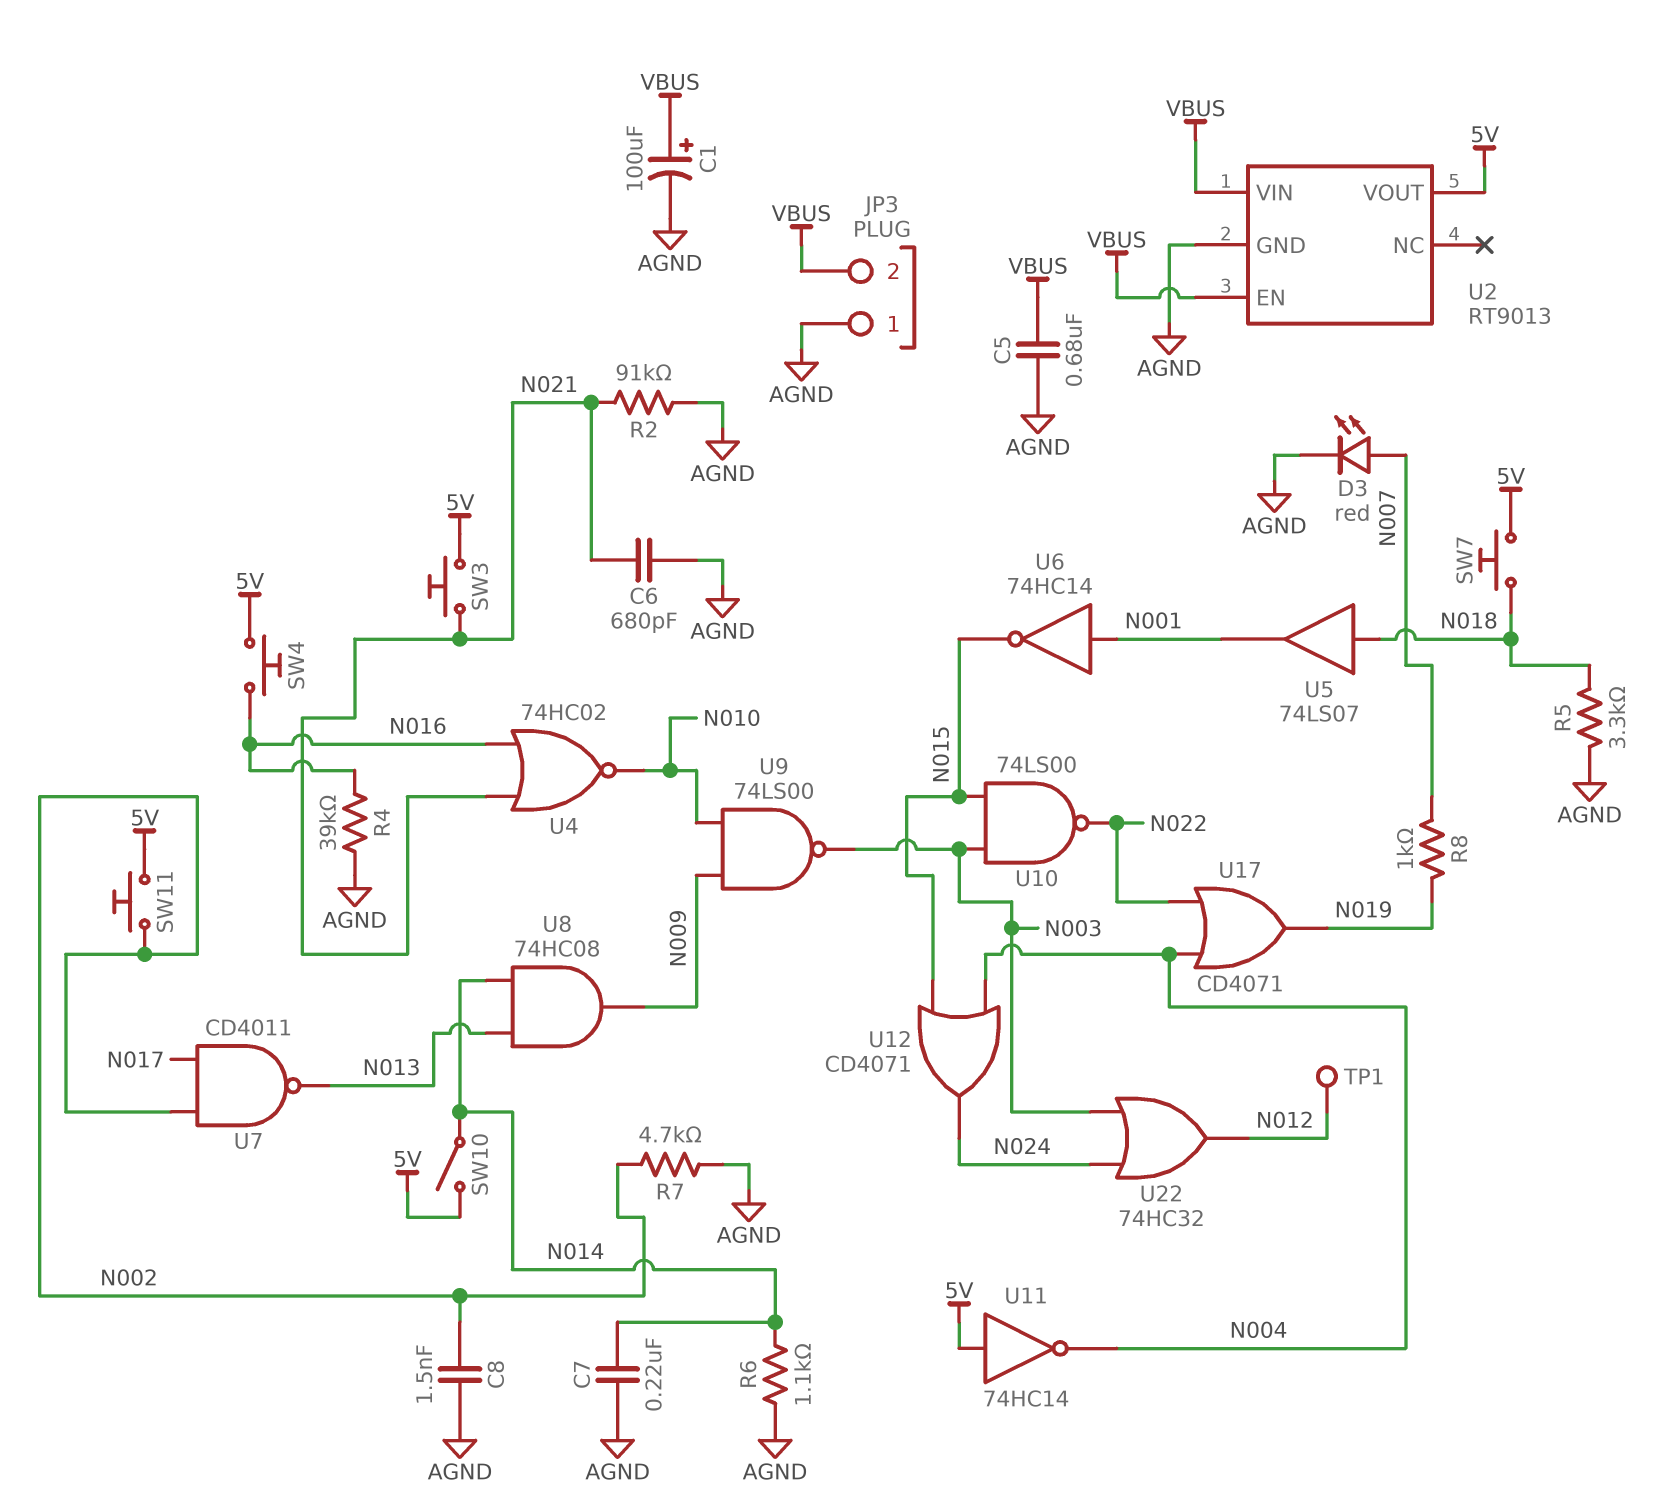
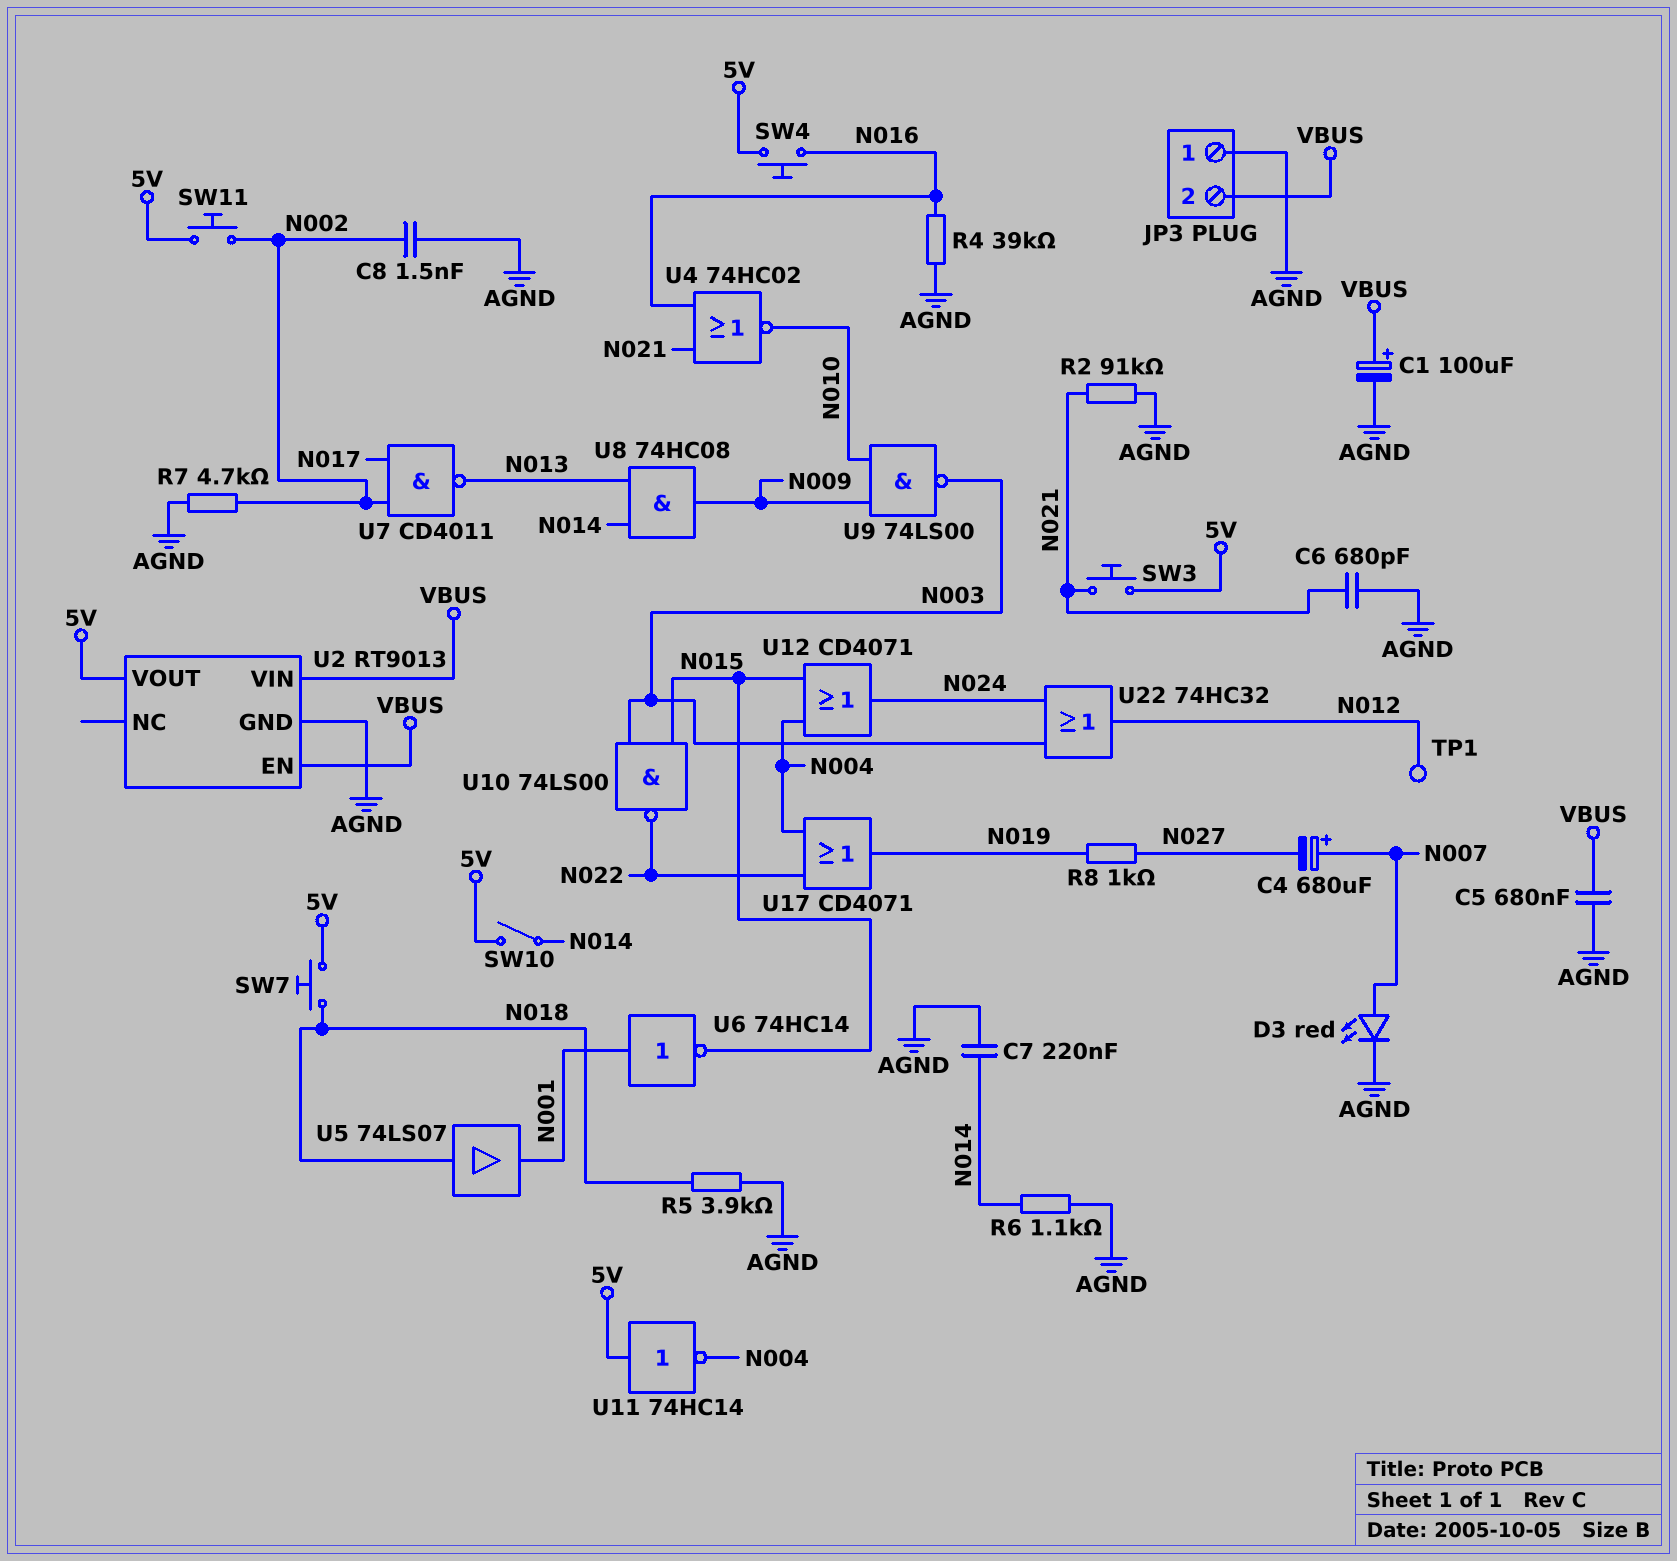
C4: none -> 680uF (plus N007, minus N027)
R5: 3.3k (AGND, N018) -> 3.9k (AGND, N018)
R8: 1k (N007, N019) -> 1k (N019, N027)

